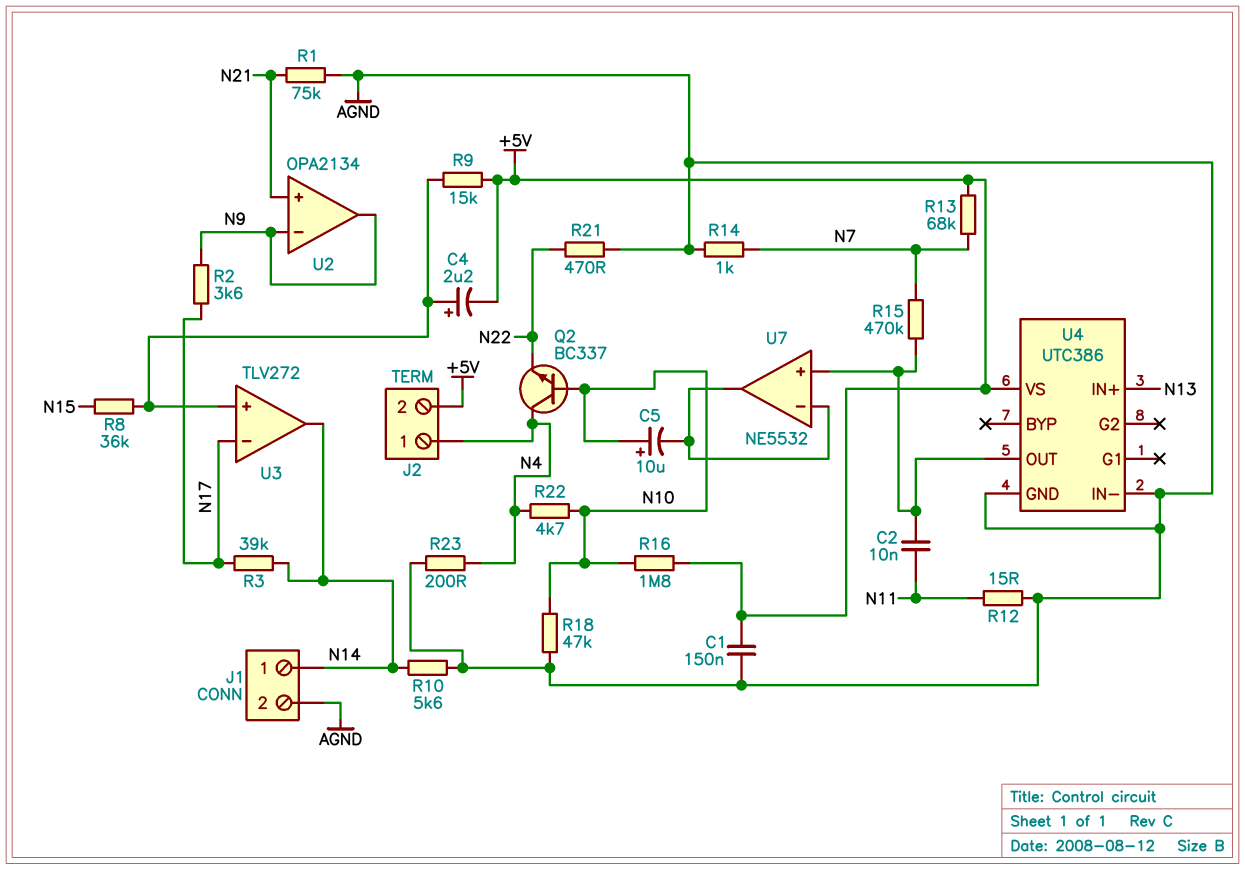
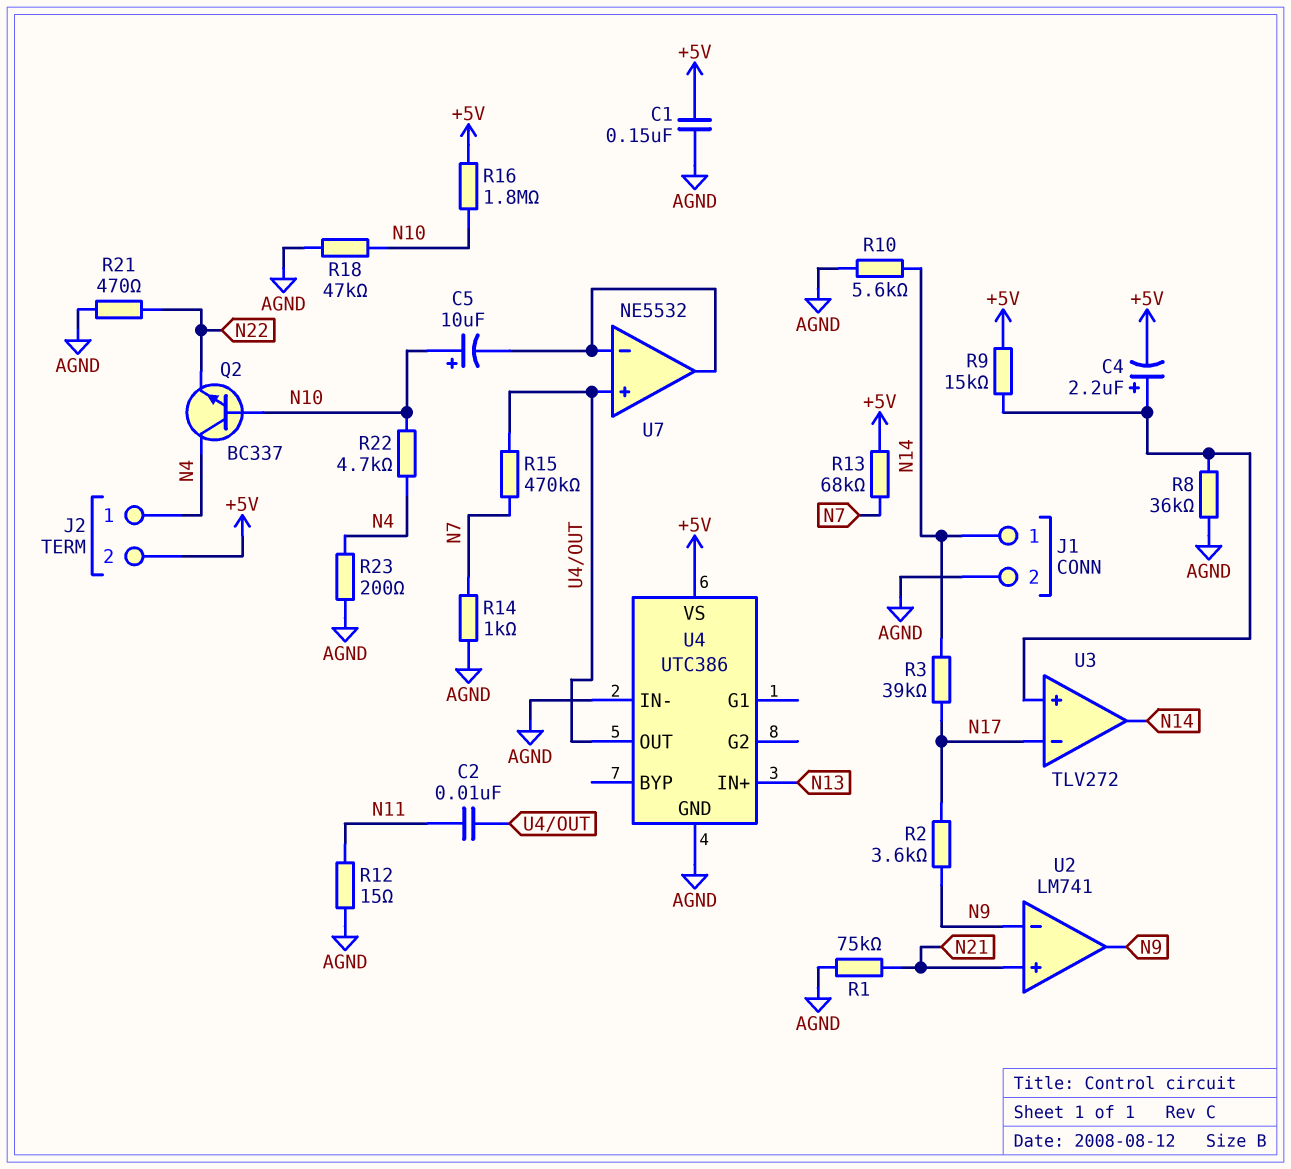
R8: 36k (N15, U3/in+) -> 36k (AGND, U3/in+)
U2: OPA2134 -> LM741

